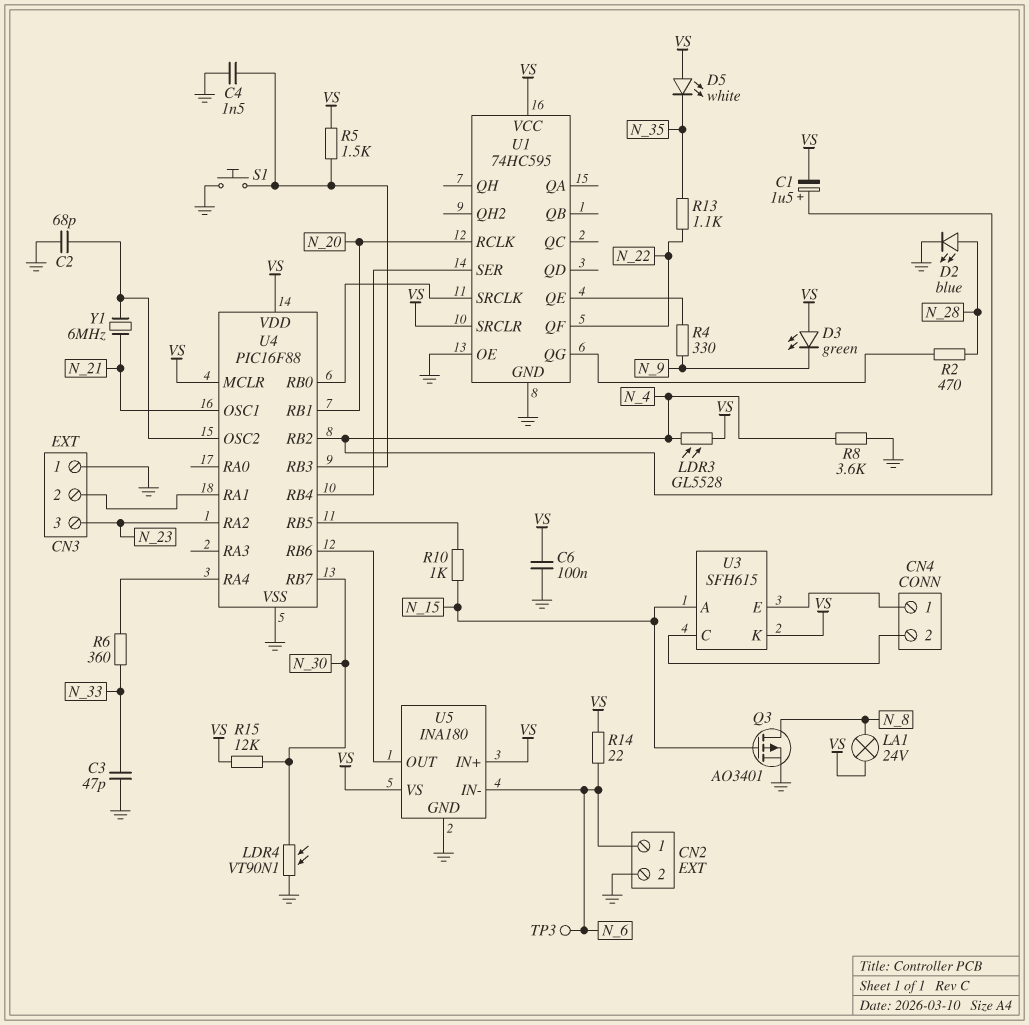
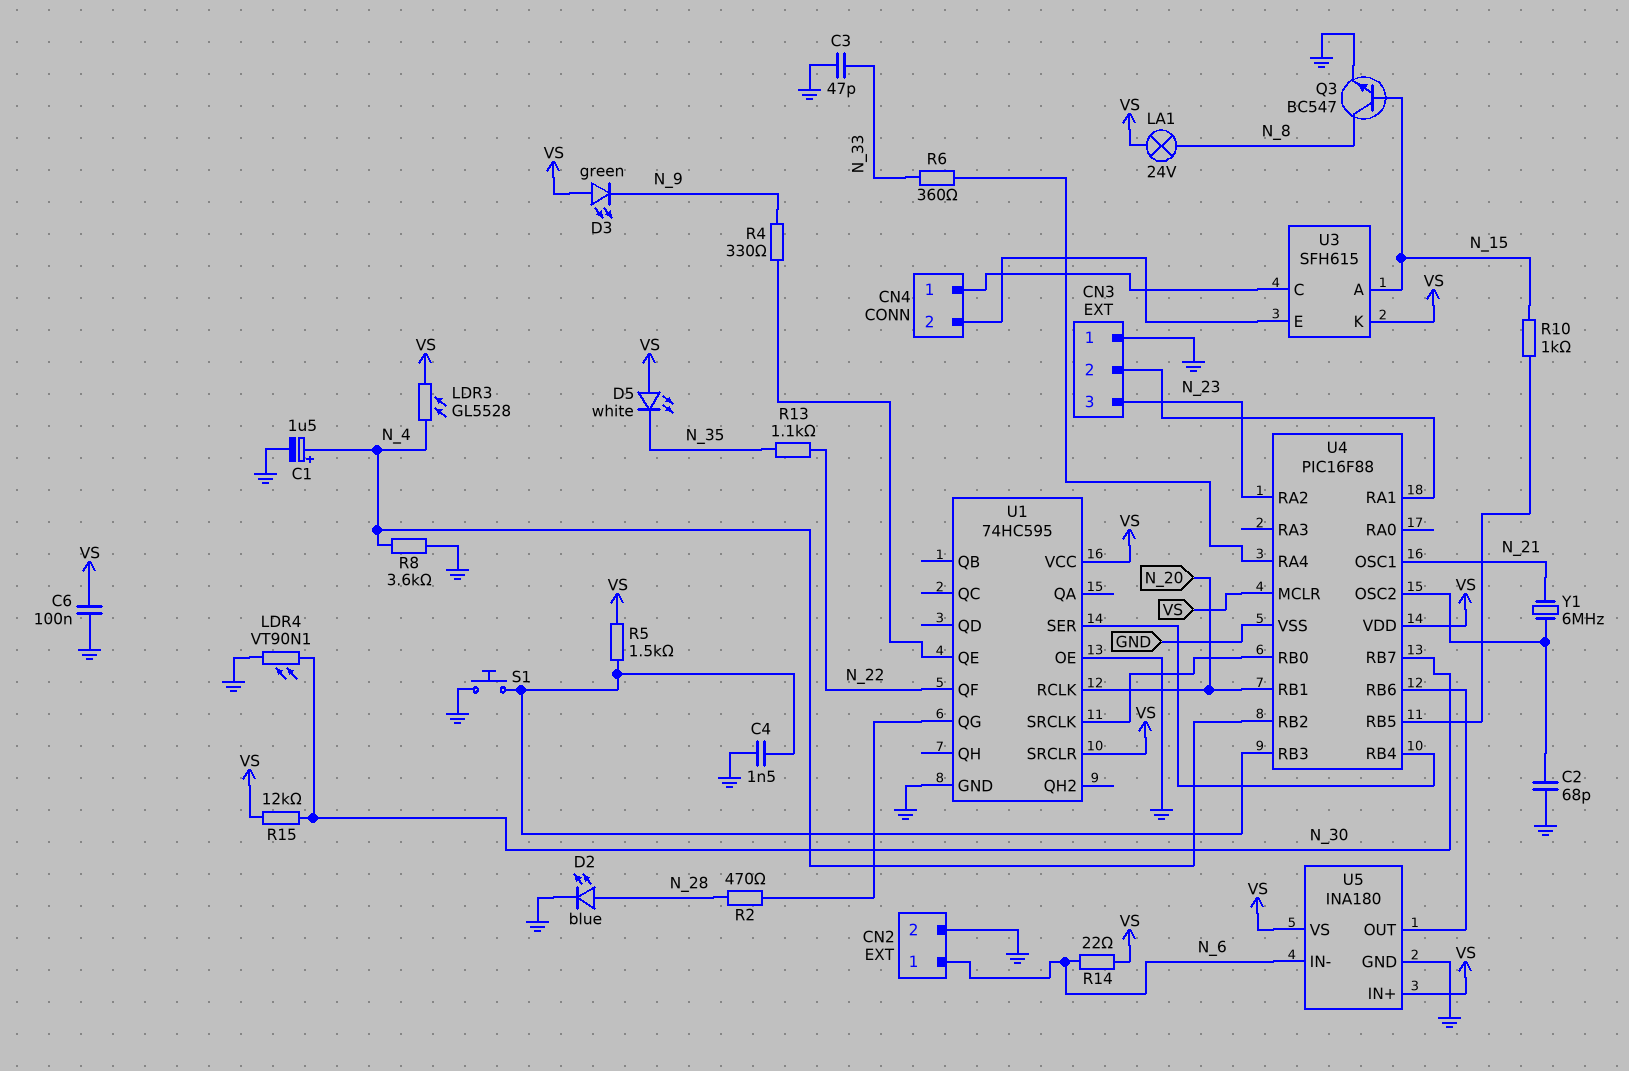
C1: 1.5uF (plus N_4, minus VS) -> 1.5uF (plus N_4, minus GND)
Q3: PMOS AO3401 (G N_15, D N_8, S GND) -> NPN BC547 (B N_15, C N_8, E GND)
TP3: test point (N_6) -> none
U3 pin C: CN4/2 -> CN4/1
U3 pin E: CN4/1 -> CN4/2

